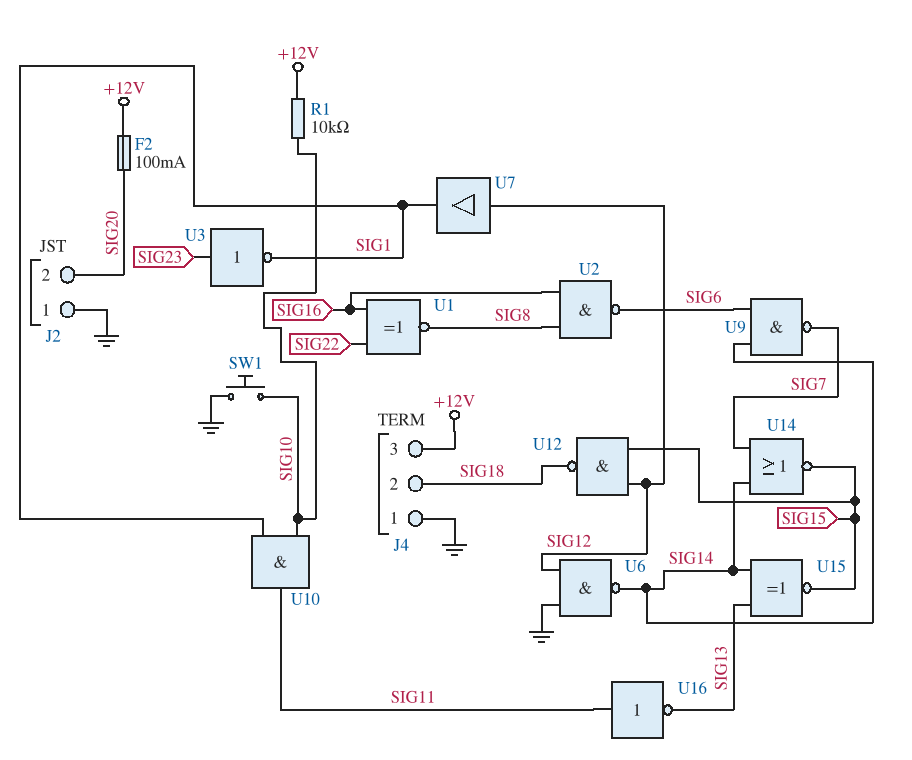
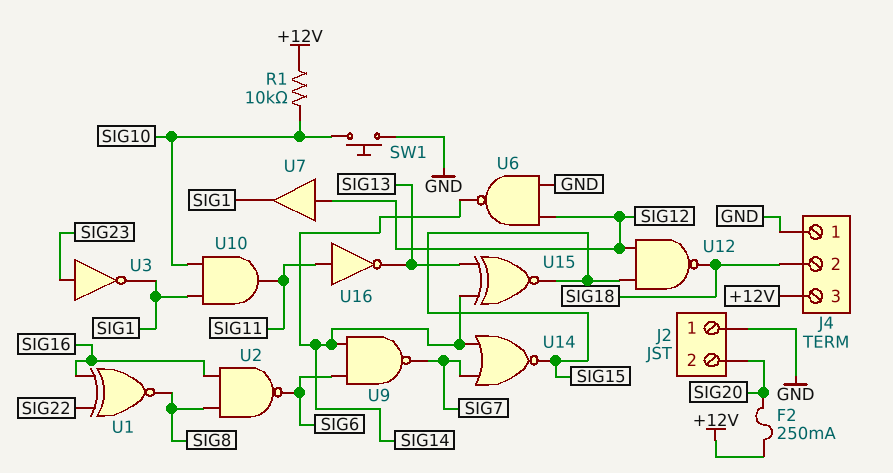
F2: 100mA (+12V, SIG20) -> 250mA (+12V, SIG20)

